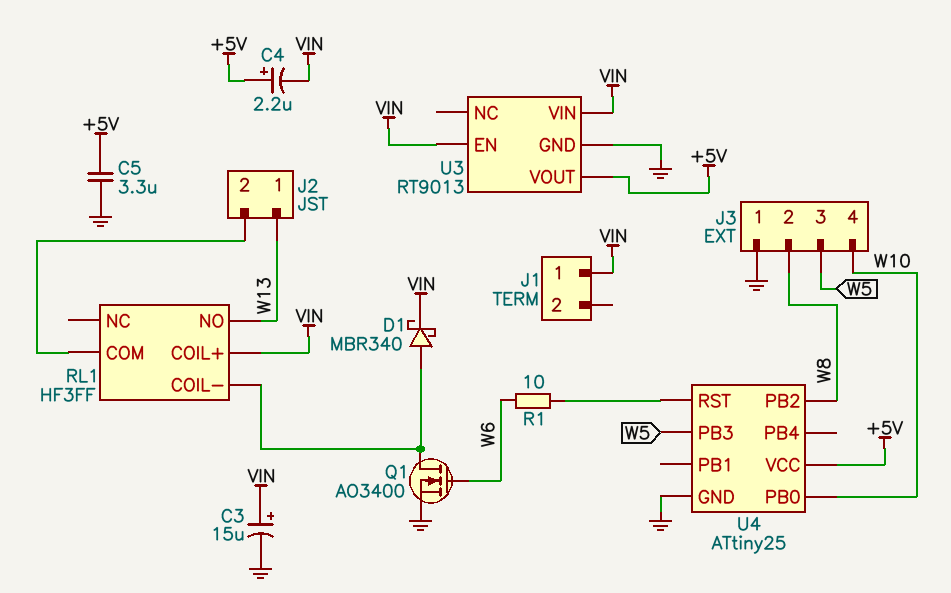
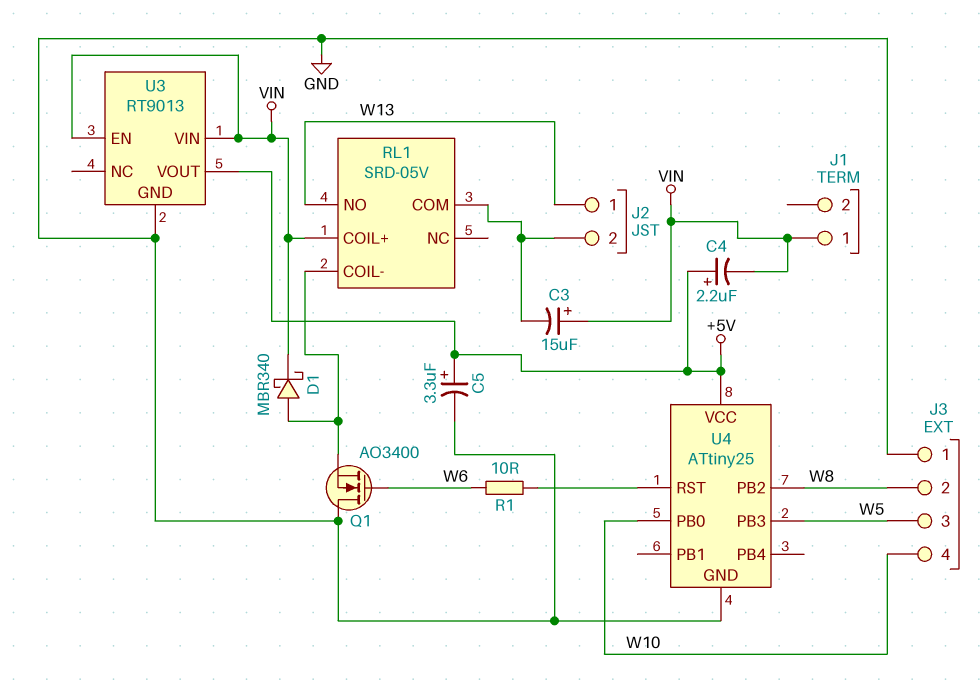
C3: 15uF (plus VIN, minus GND) -> 15uF (plus VIN, minus J2/2)
C5: 3.3uF (+5V, GND) -> 3.3uF (plus +5V, minus GND)
Q1: NMOS AO3400 (G W6, D RL1/COIL-, S GND) -> NMOS AO3400 (G W6, D GND, S RL1/COIL-)
RL1: HF3FF -> SRD-05V

